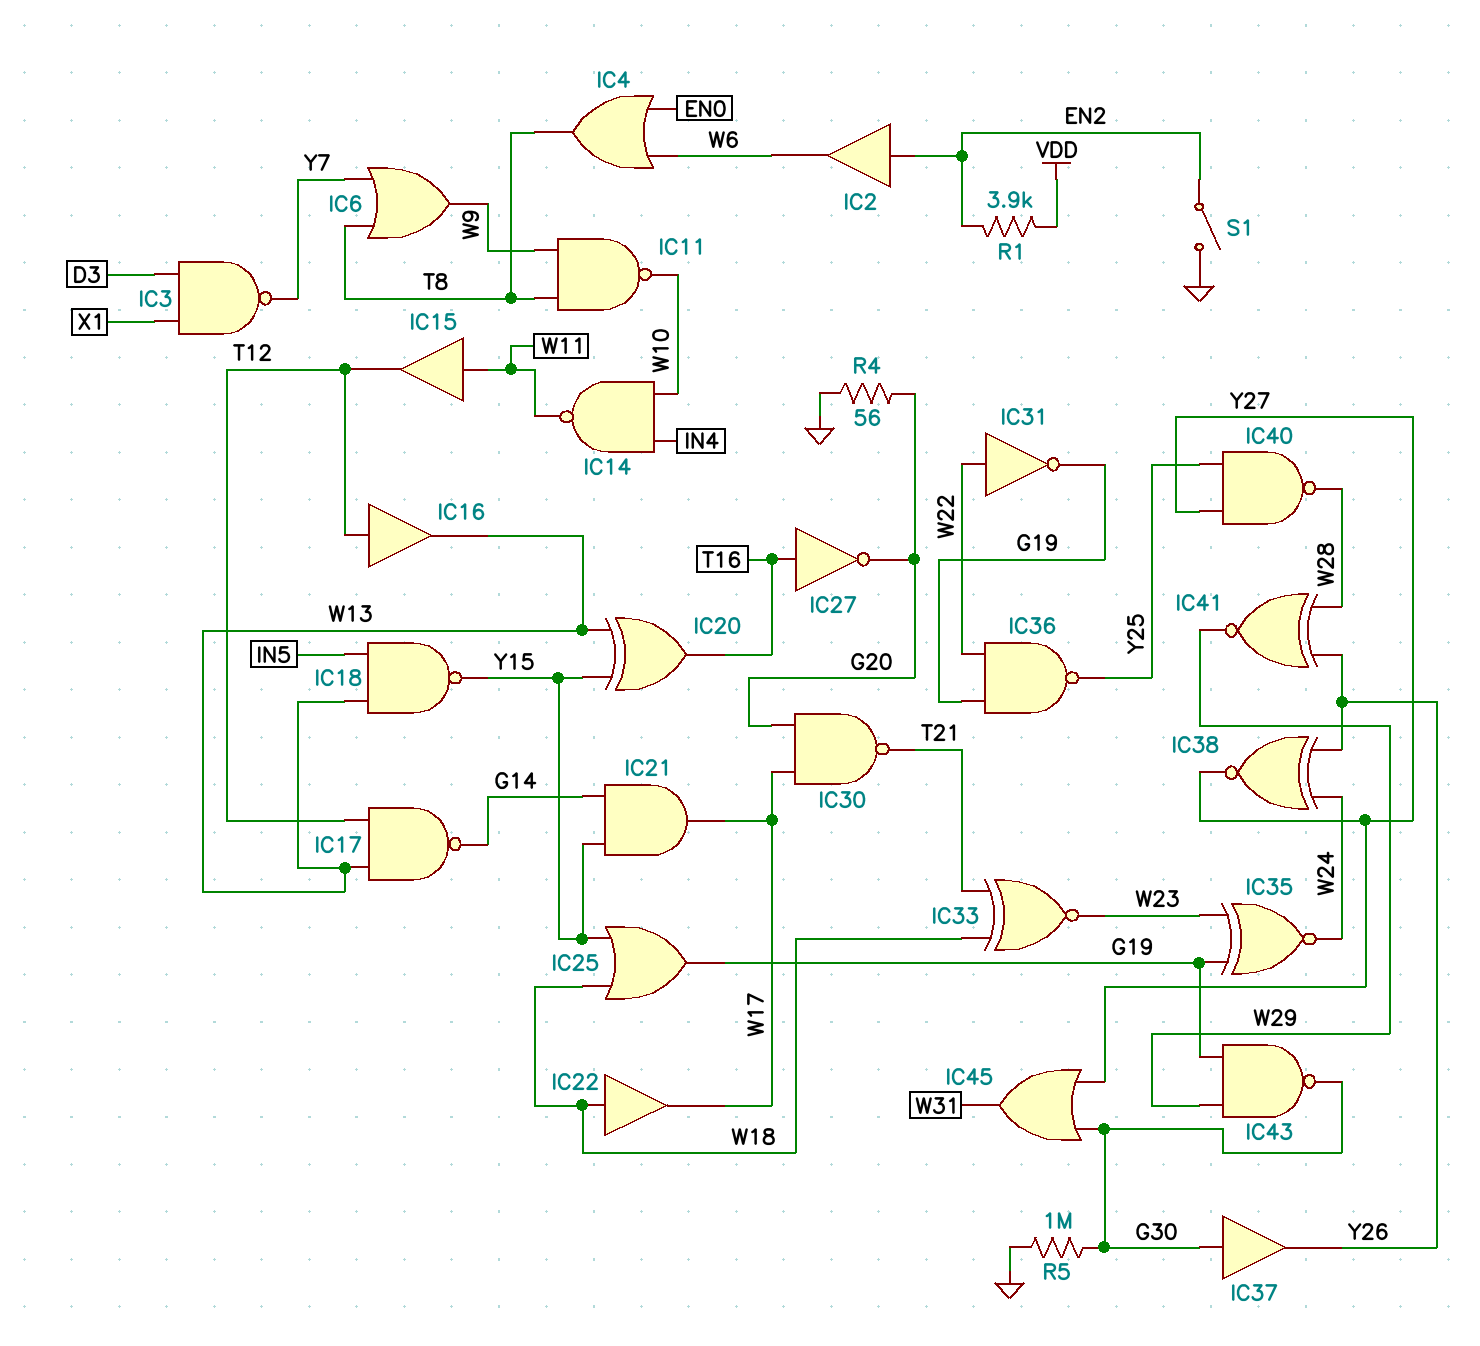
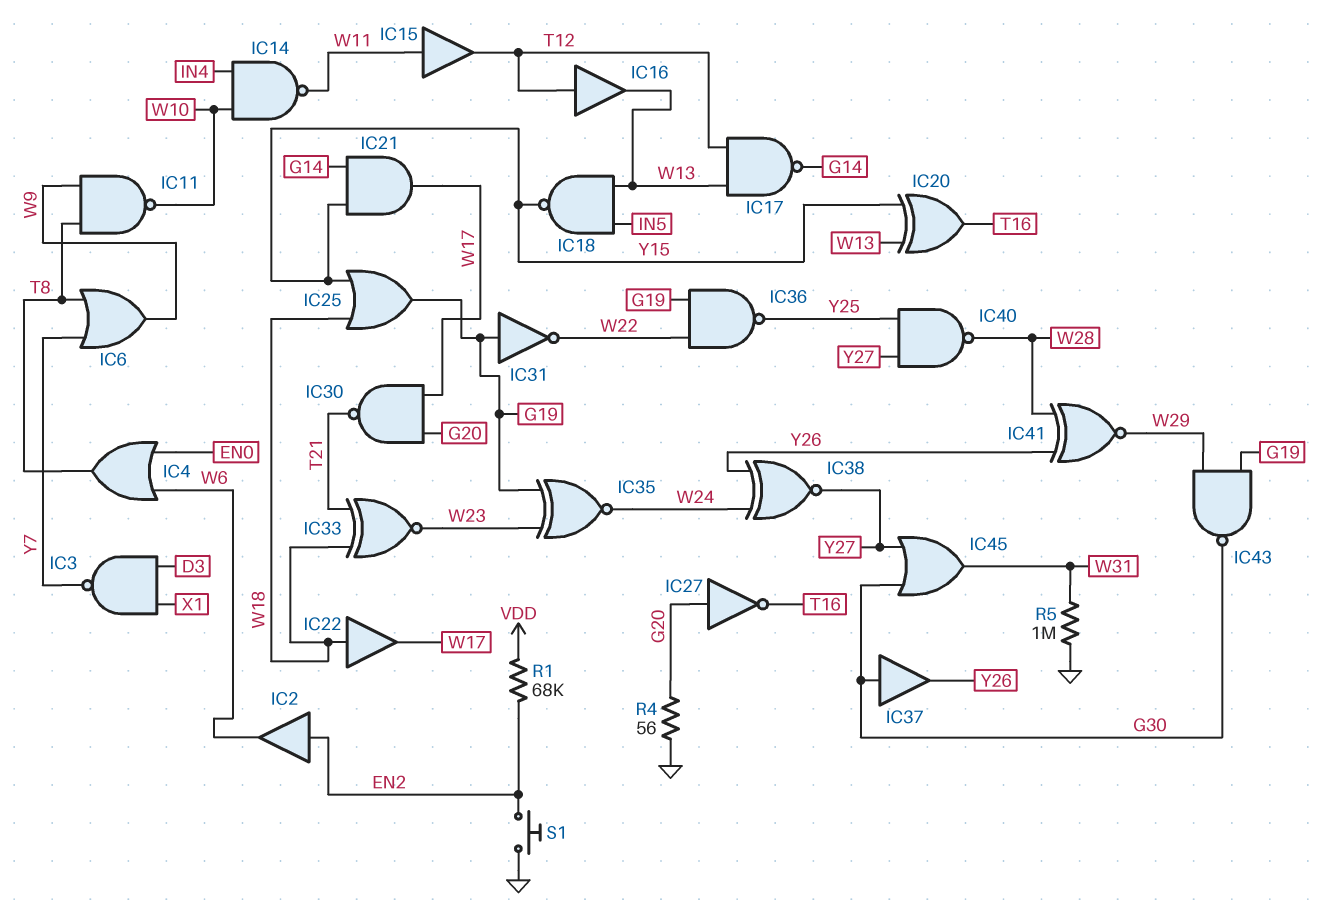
IC27: NOT (in T16, out G20) -> NOT (in G20, out T16)
IC31: NOT (in W22, out G19) -> NOT (in G19, out W22)
R1: 3.9k (EN2, VDD) -> 68k (EN2, VDD)
R5: 1M (G30, GND) -> 1M (GND, W31)
S1: switch (EN2, GND) -> button (EN2, GND)

